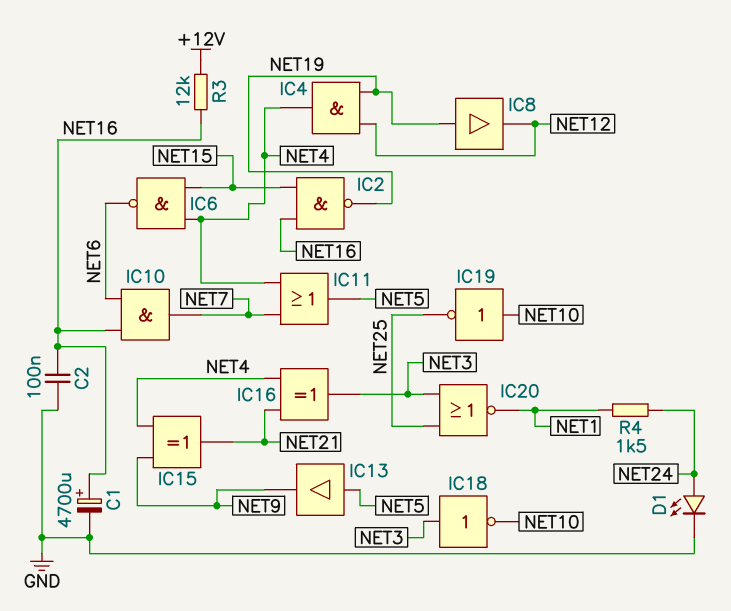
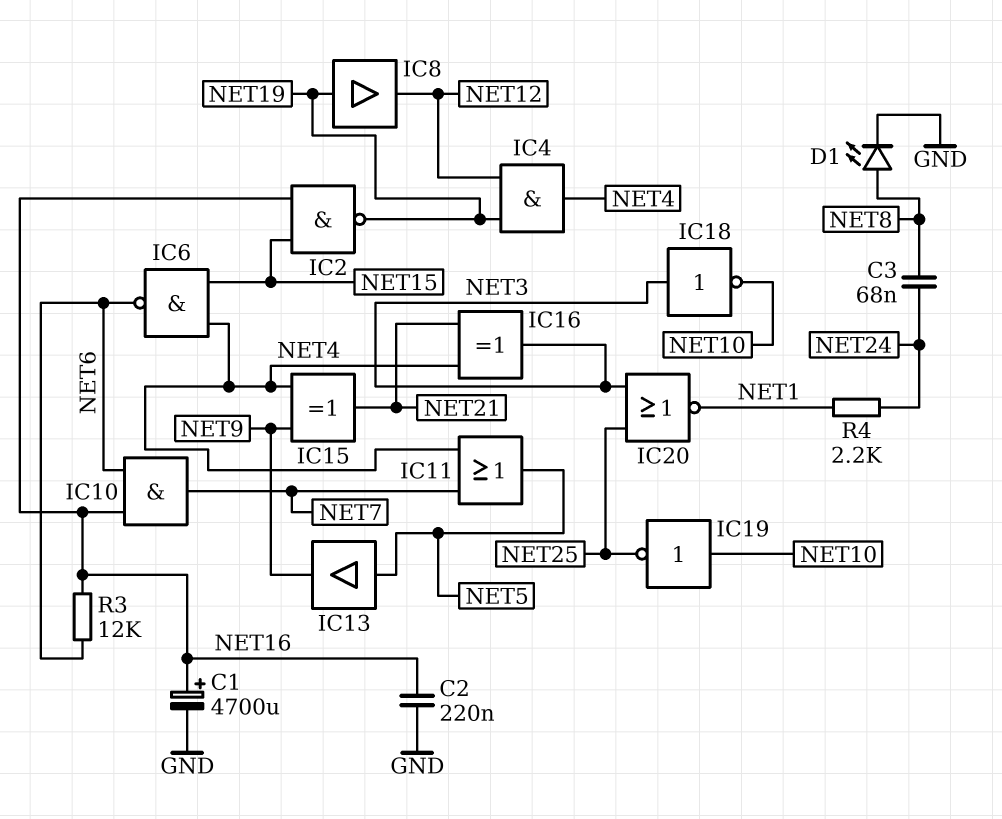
C2: 100nF (GND, NET16) -> 220nF (GND, NET16)
C3: none -> 68nF (NET8, NET24)
D1: LED (A NET24, K GND) -> LED (A NET8, K GND)
R3: 12k (+12V, NET16) -> 12k (NET6, NET16)
R4: 1.5k (NET1, NET24) -> 2.2k (NET1, NET24)

